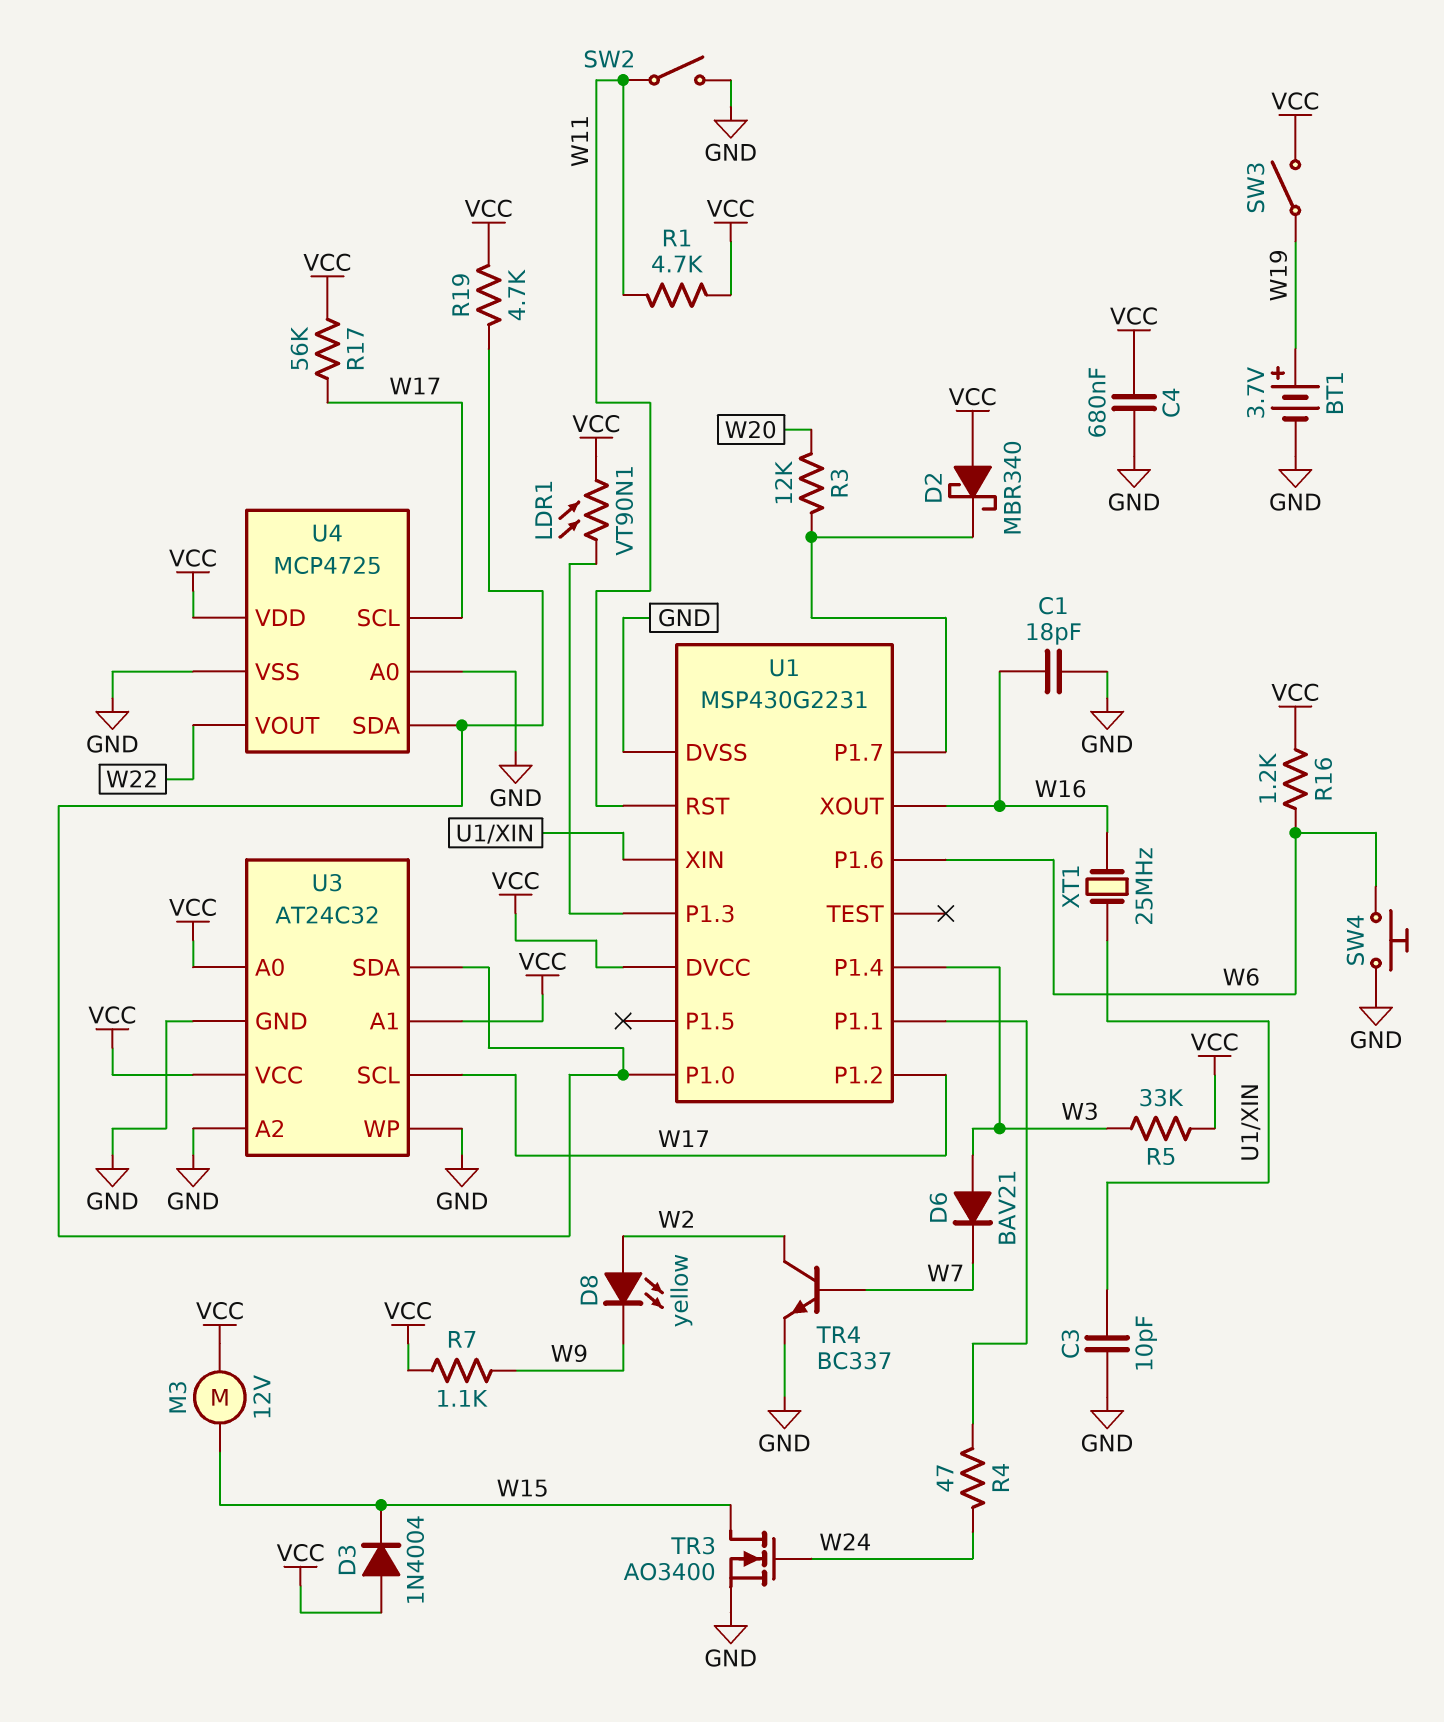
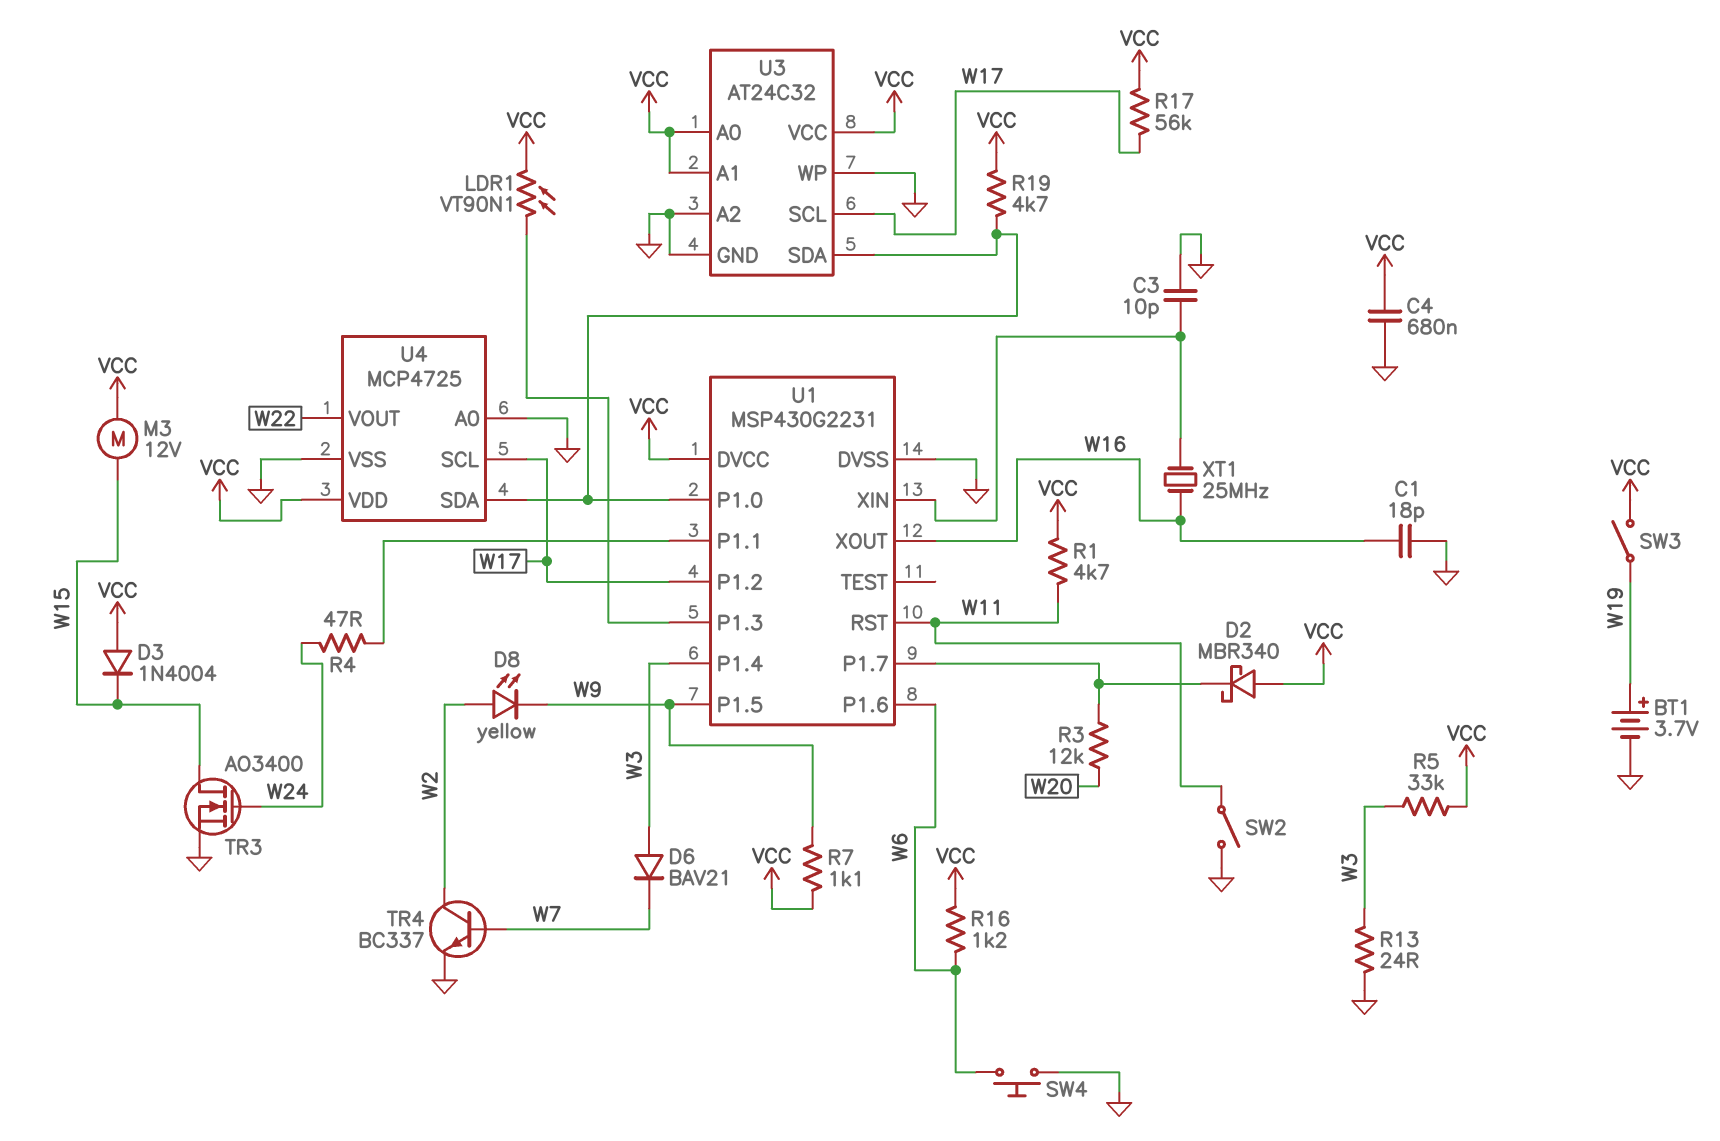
R13: none -> 24 (GND, W3)
U1 pin P1.5: none -> W9

